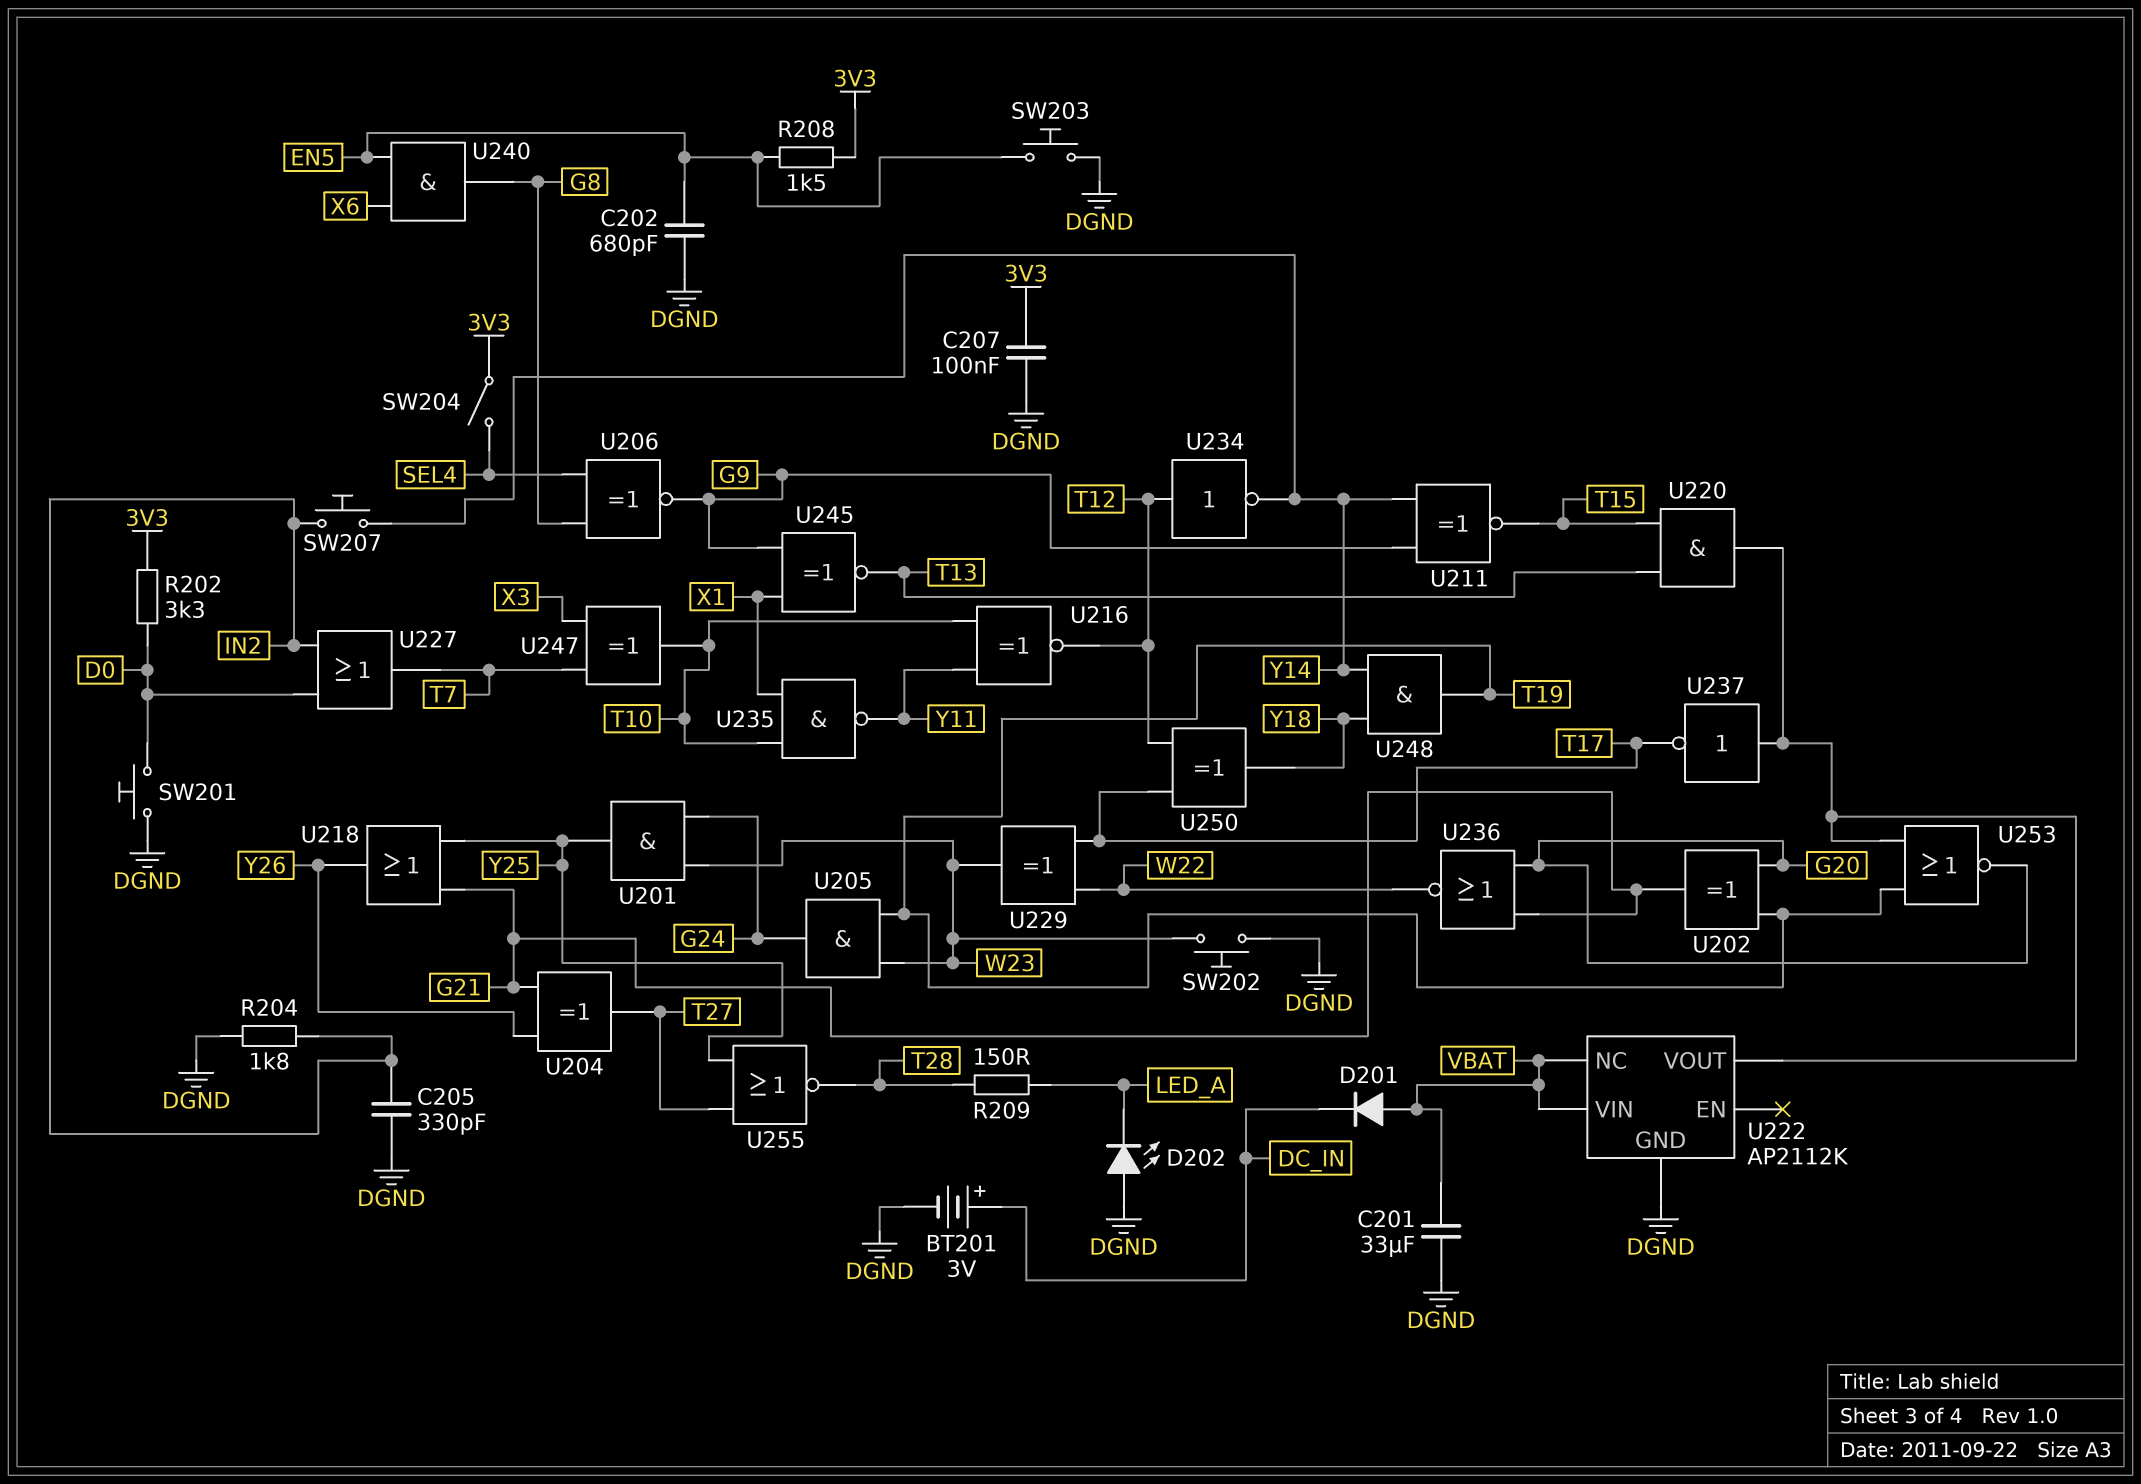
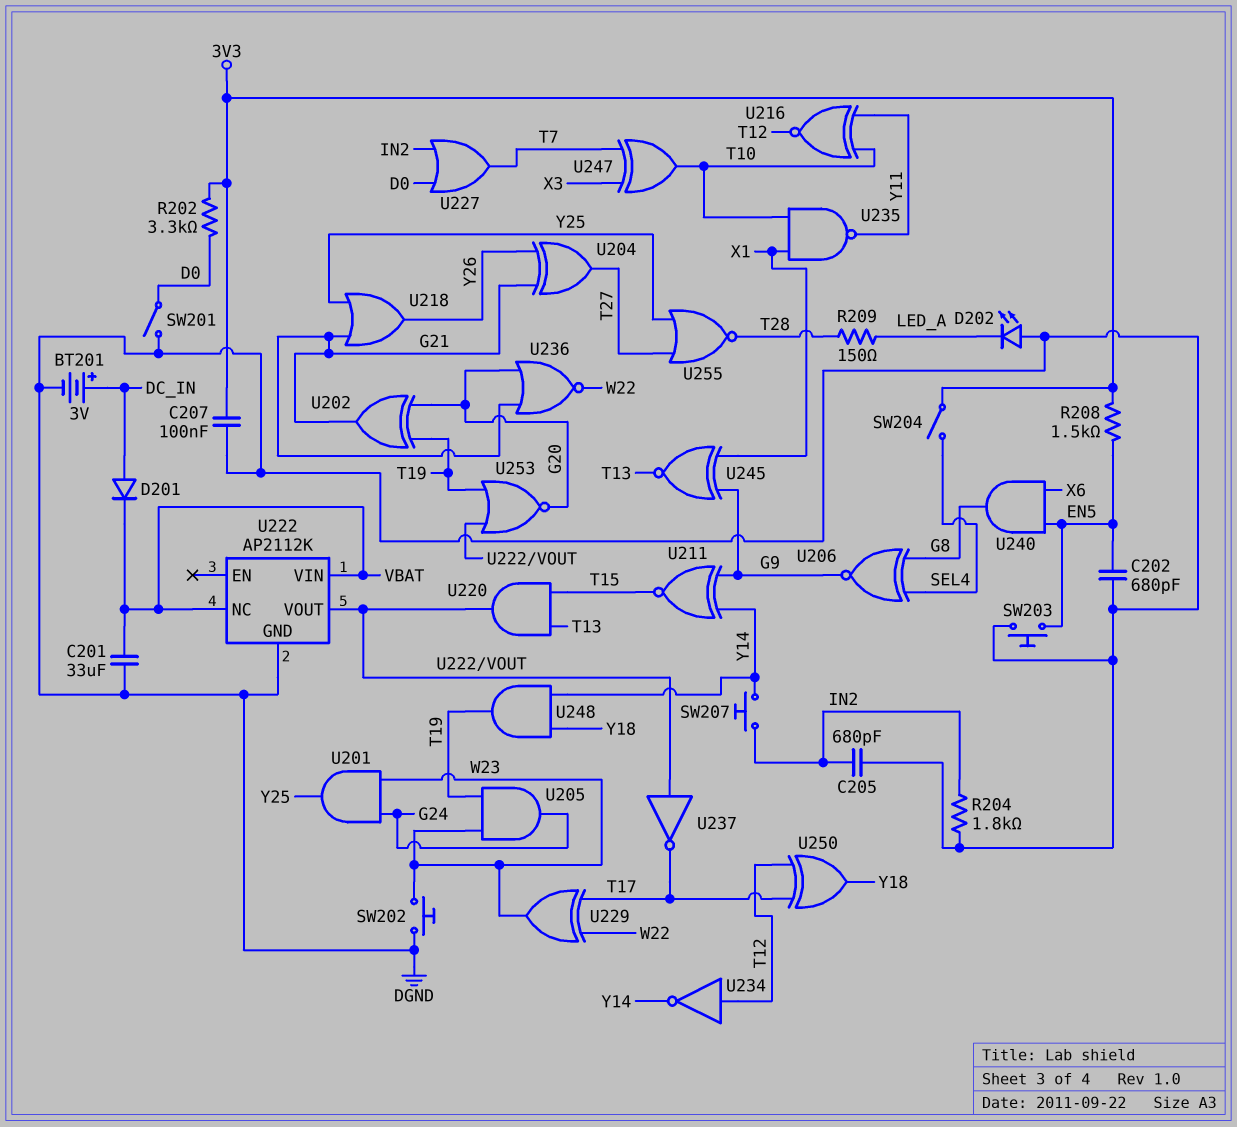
C205: 330pF (DGND, IN2) -> 680pF (DGND, IN2)
D201: diode (A VBAT, K DC_IN) -> diode (A DC_IN, K VBAT)
SW201: button (D0, DGND) -> switch (D0, DGND)

